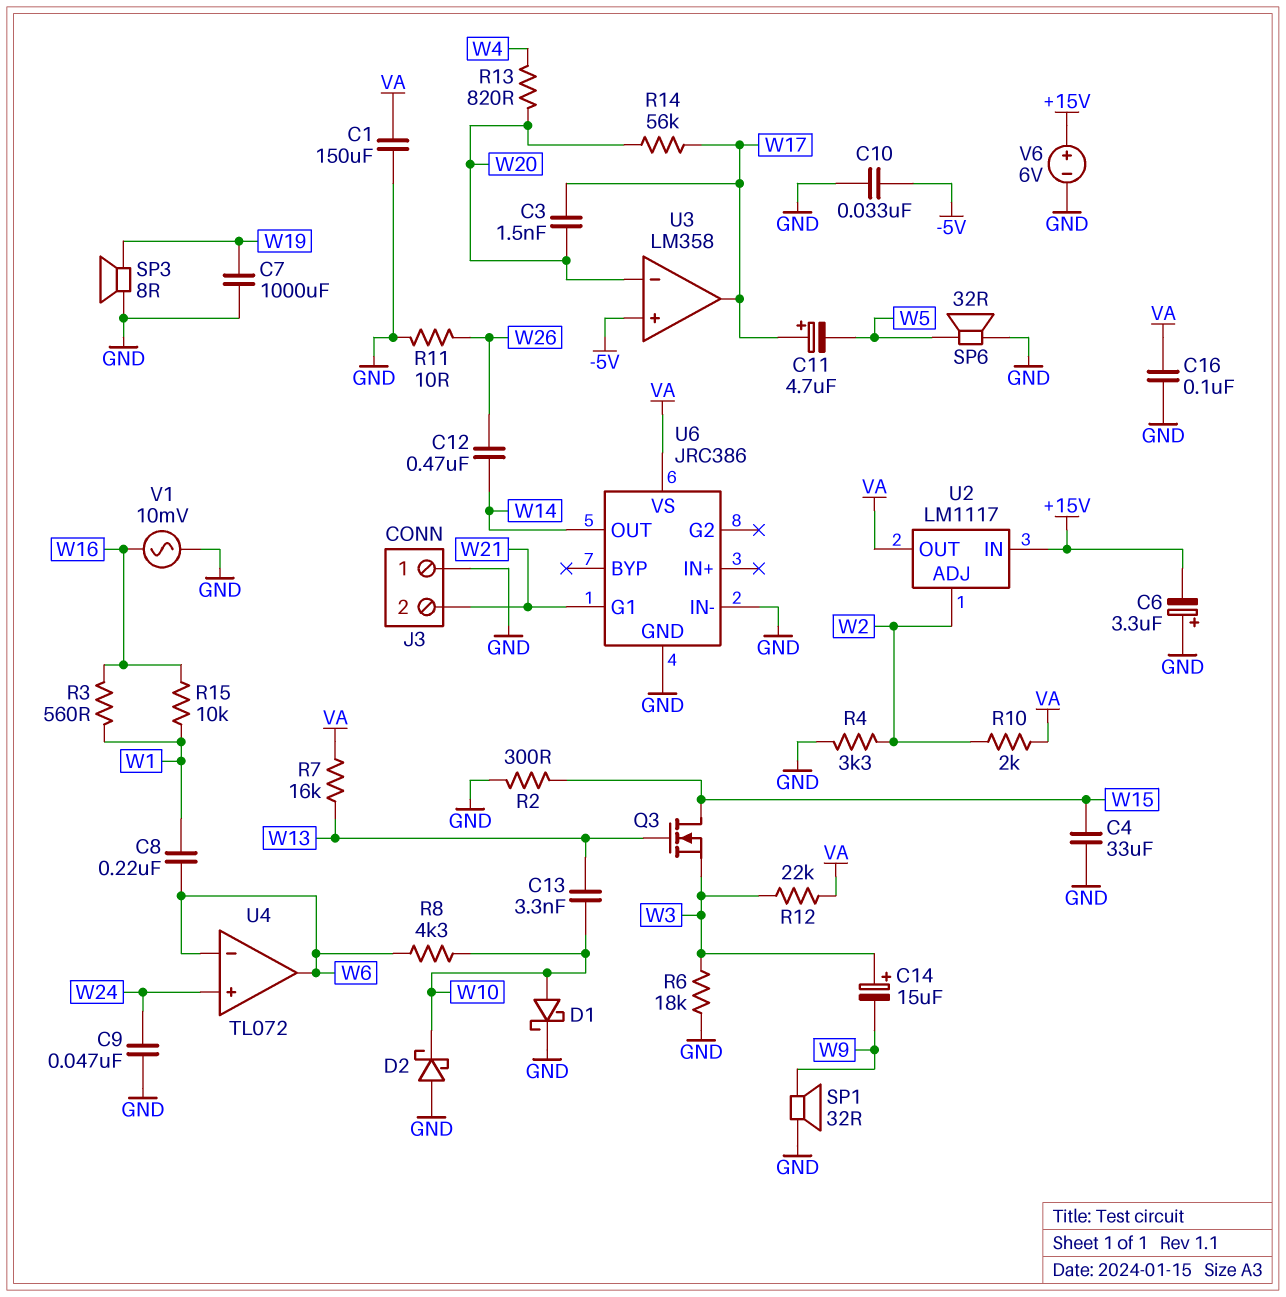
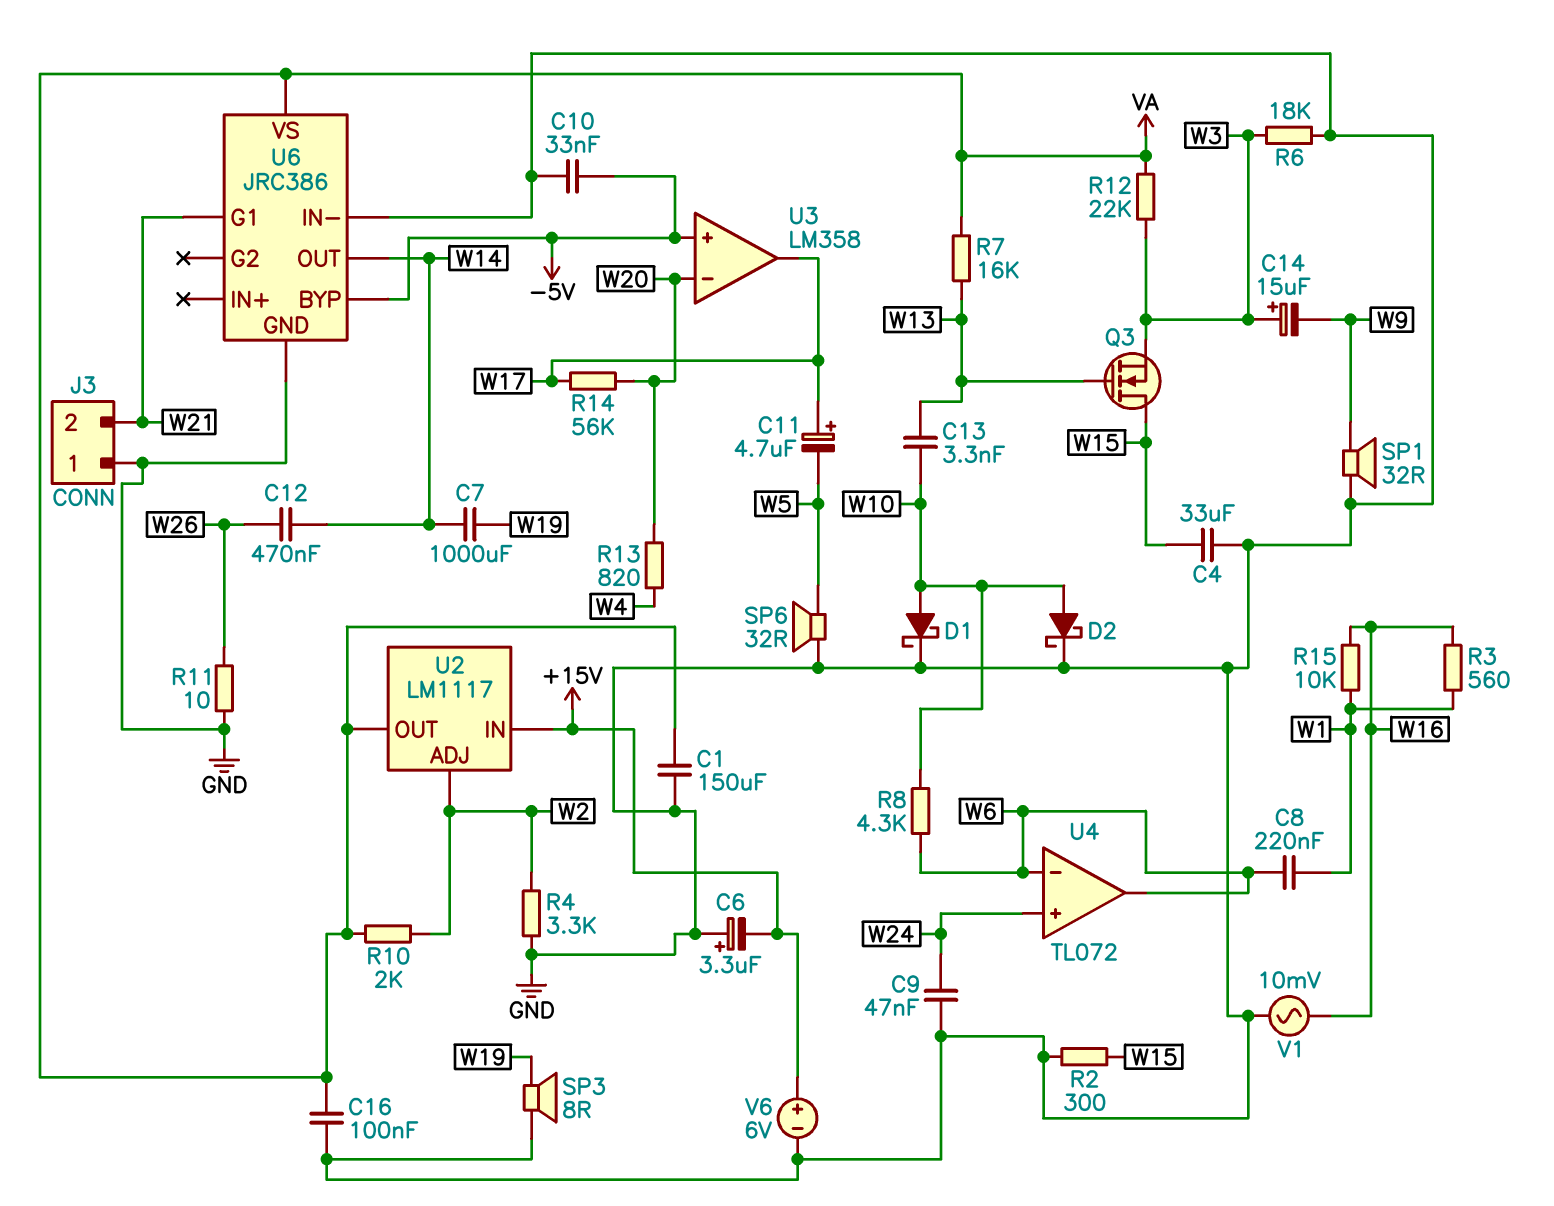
C3: 1.5nF (W17, W20) -> none
C7: 1000uF (GND, W19) -> 1000uF (W14, W19)
D2: schottky (A GND, K W10) -> schottky (A W10, K GND)
U6 pin BYP: none -> -5V

